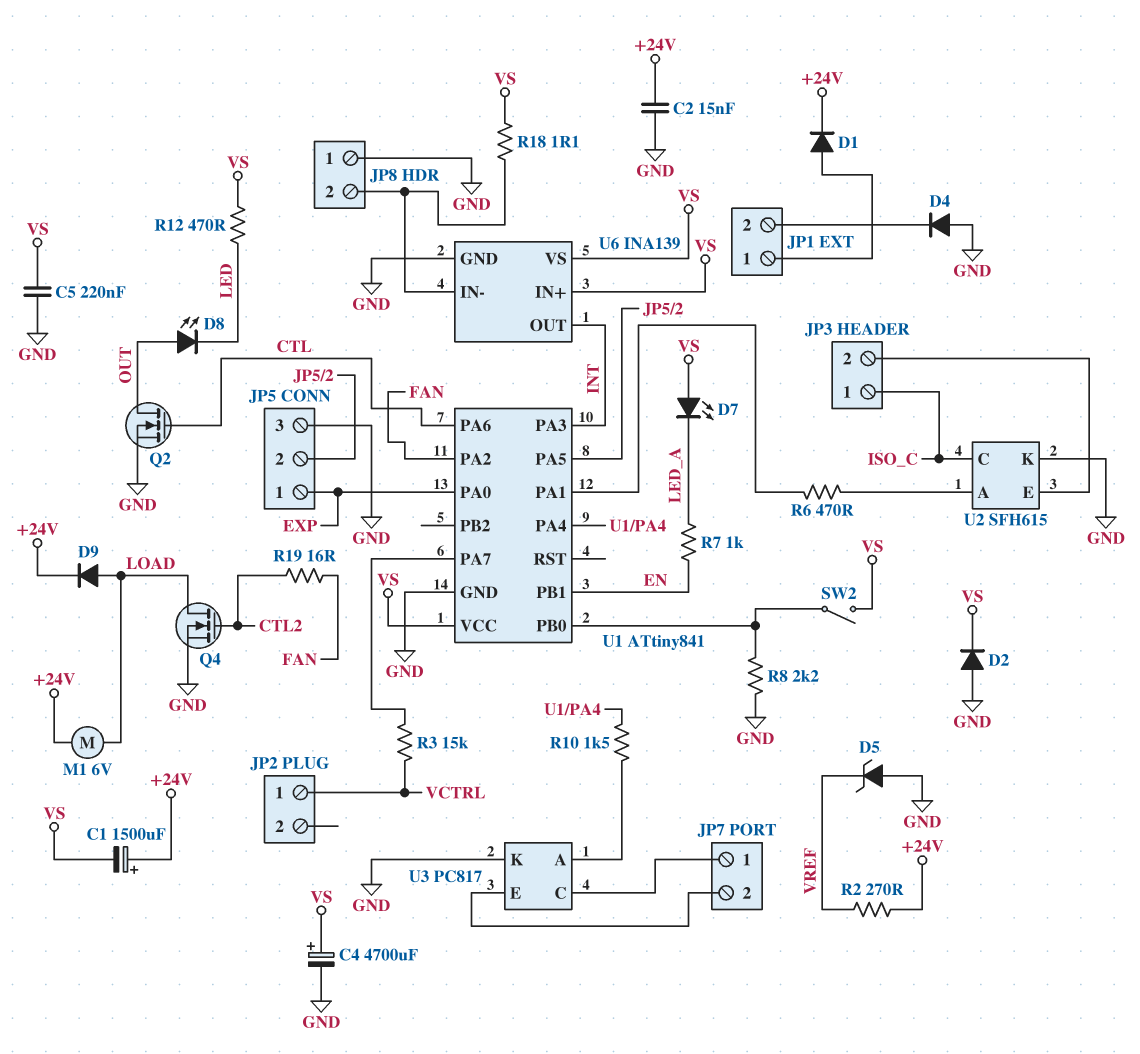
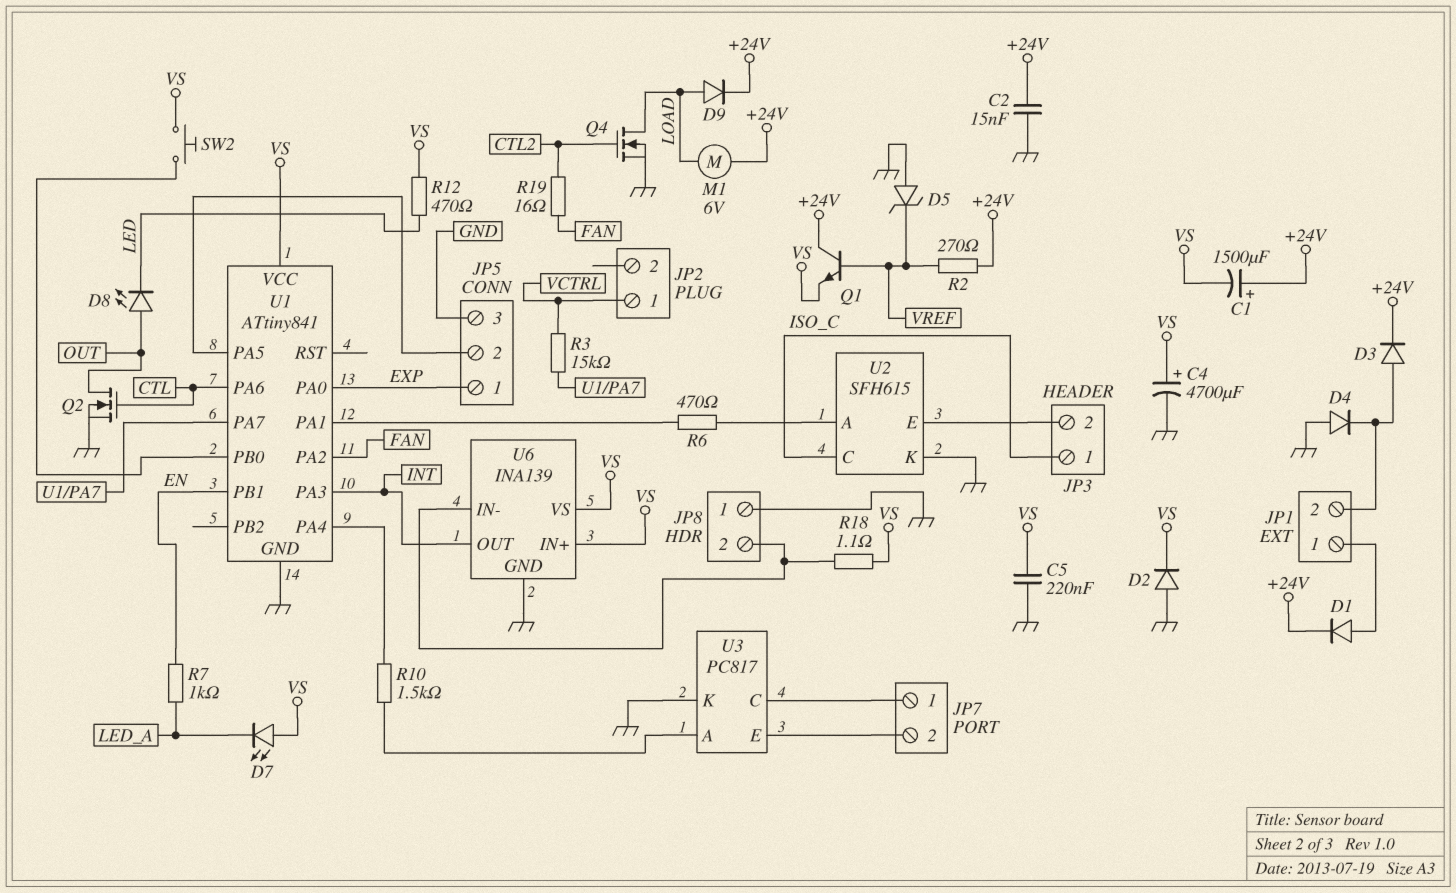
D3: none -> diode (A JP1/2, K +24V)
Q1: none -> NPN (B VREF, C +24V, E VS)
R8: 2.2k (GND, U1/PB0) -> none
SW2: switch (U1/PB0, VS) -> button (U1/PB0, VS)

